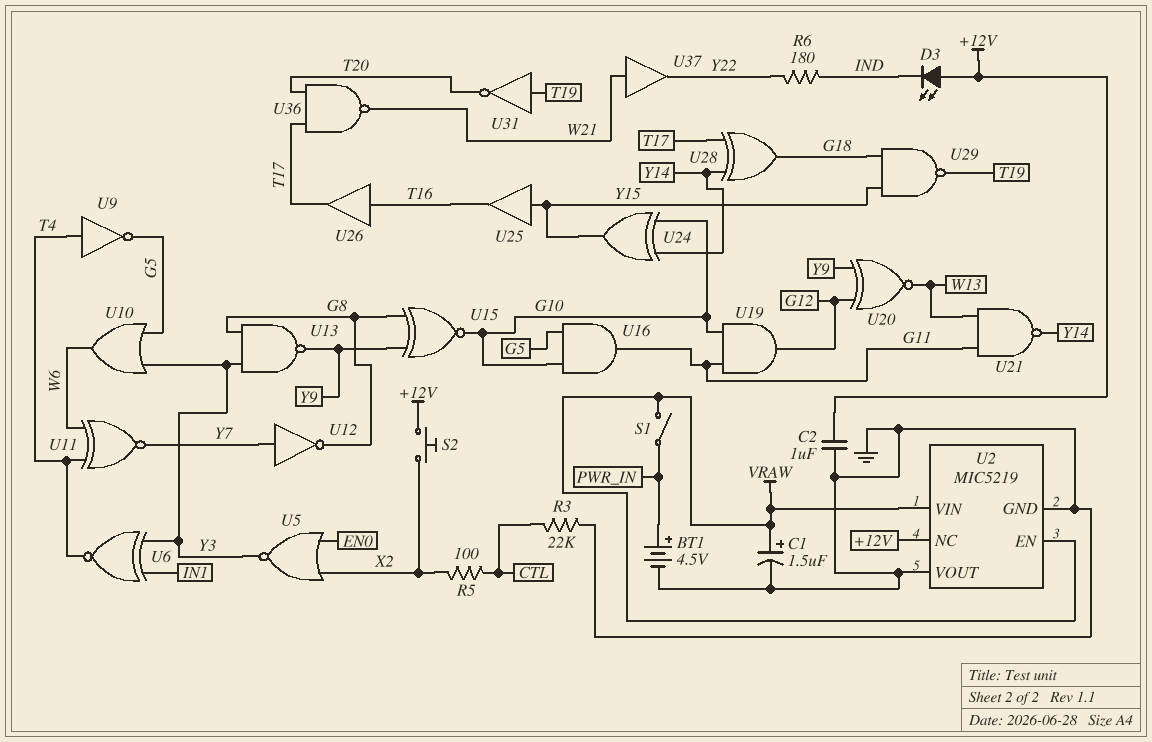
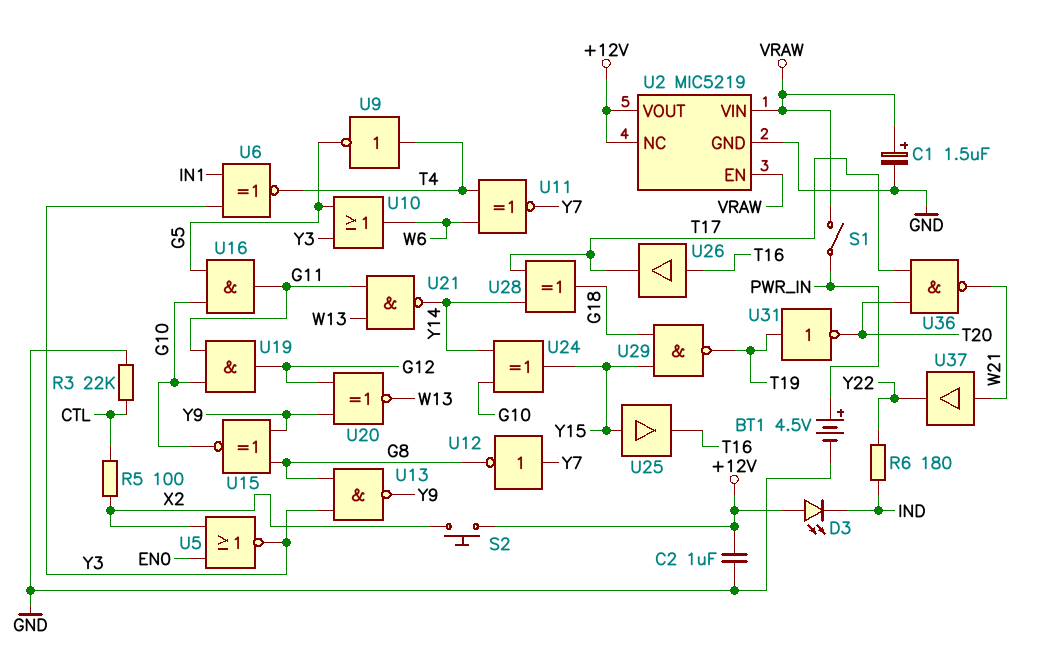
U2 pin VOUT: GND -> +12V

